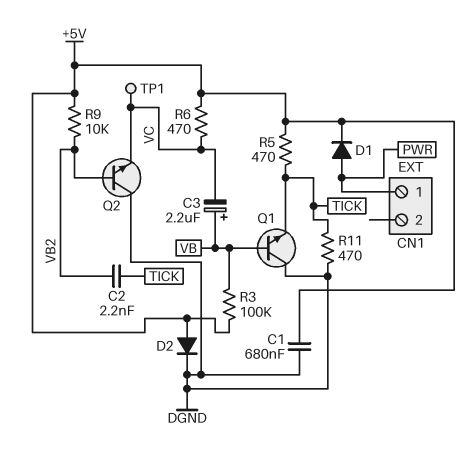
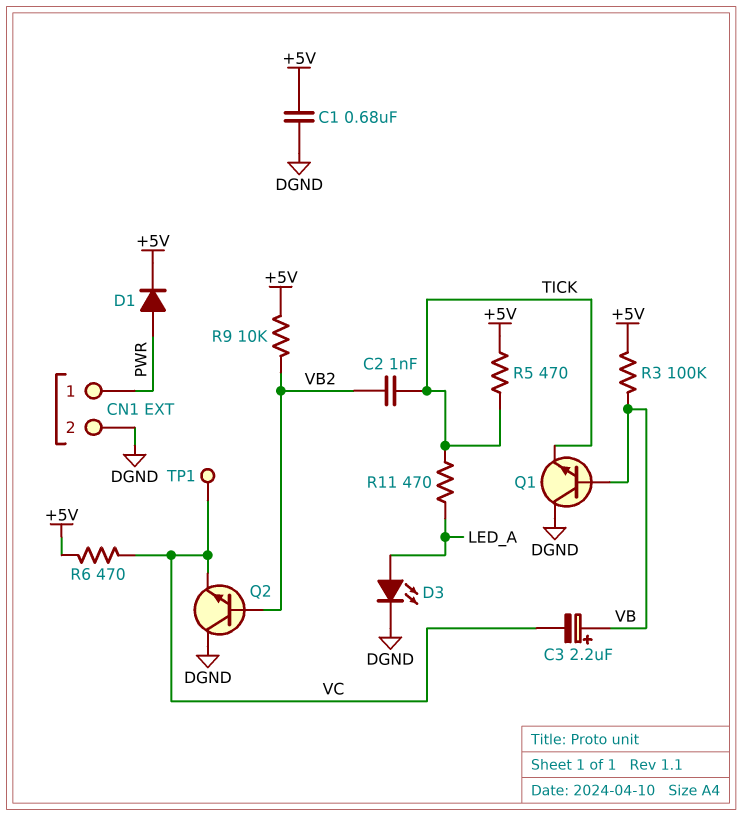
C2: 2.2nF (TICK, VB2) -> 1nF (TICK, VB2)
CN1 pin 2: none -> DGND
D2: diode (A +5V, K DGND) -> none
D3: none -> LED (A LED_A, K DGND)
R11: 470 (DGND, TICK) -> 470 (LED_A, TICK)

